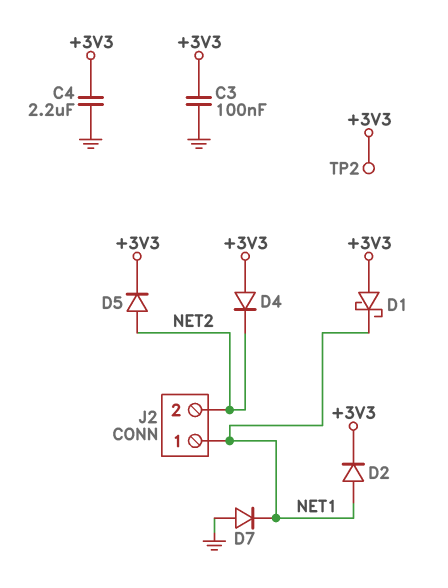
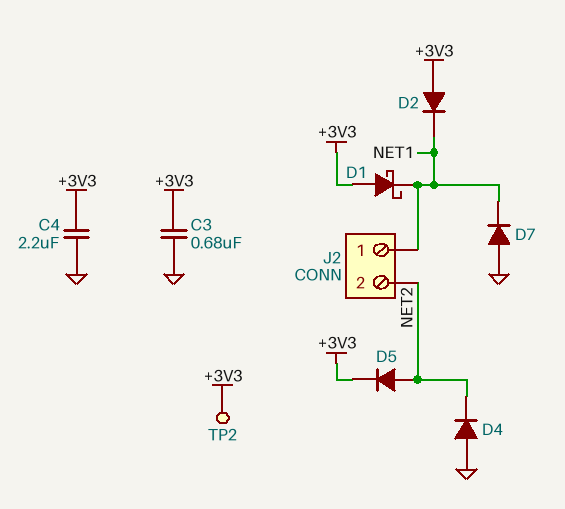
C3: 100nF (+3V3, GND) -> 680nF (+3V3, GND)
D2: diode (A NET1, K +3V3) -> diode (A +3V3, K NET1)
D4: diode (A +3V3, K NET2) -> diode (A GND, K NET2)

